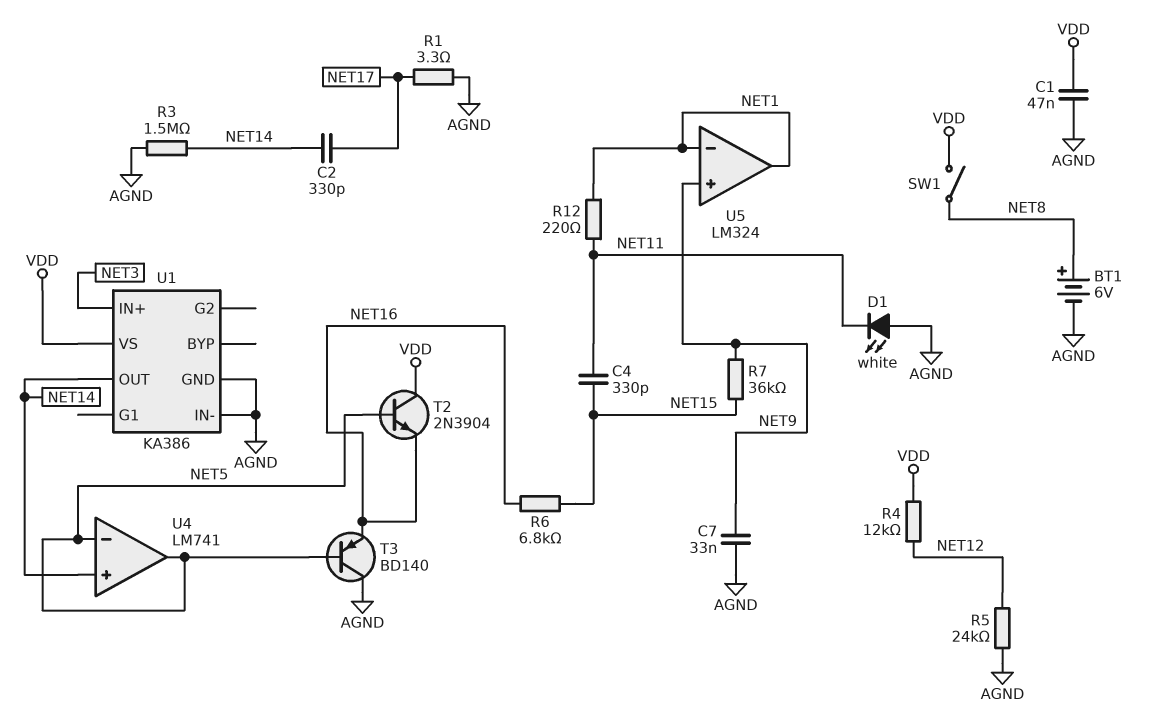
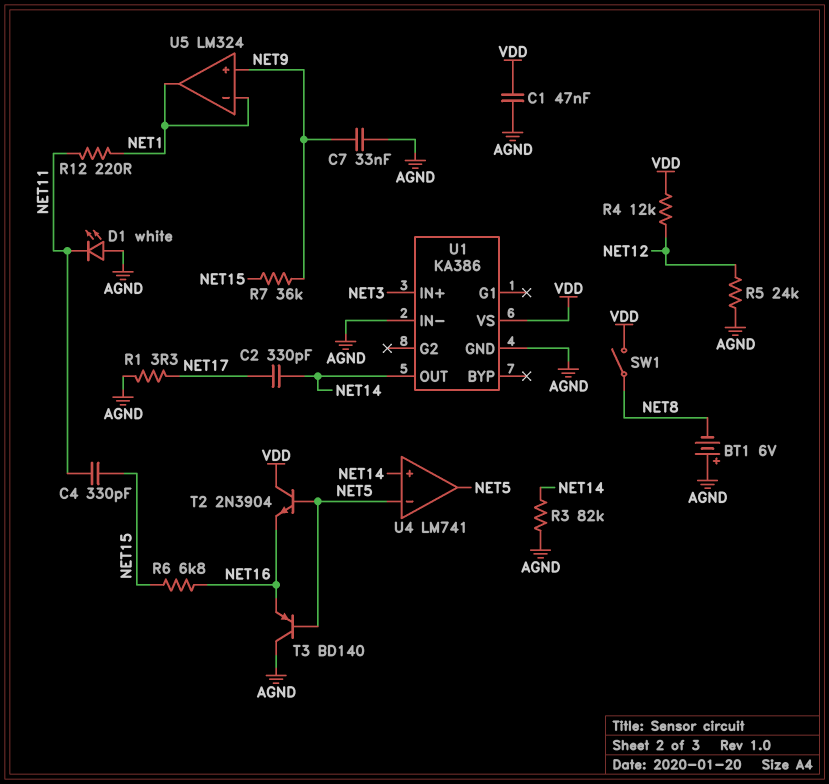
BT1: 6V (plus NET8, minus AGND) -> 6V (plus AGND, minus NET8)
R3: 1.5M (AGND, NET14) -> 82k (AGND, NET14)

